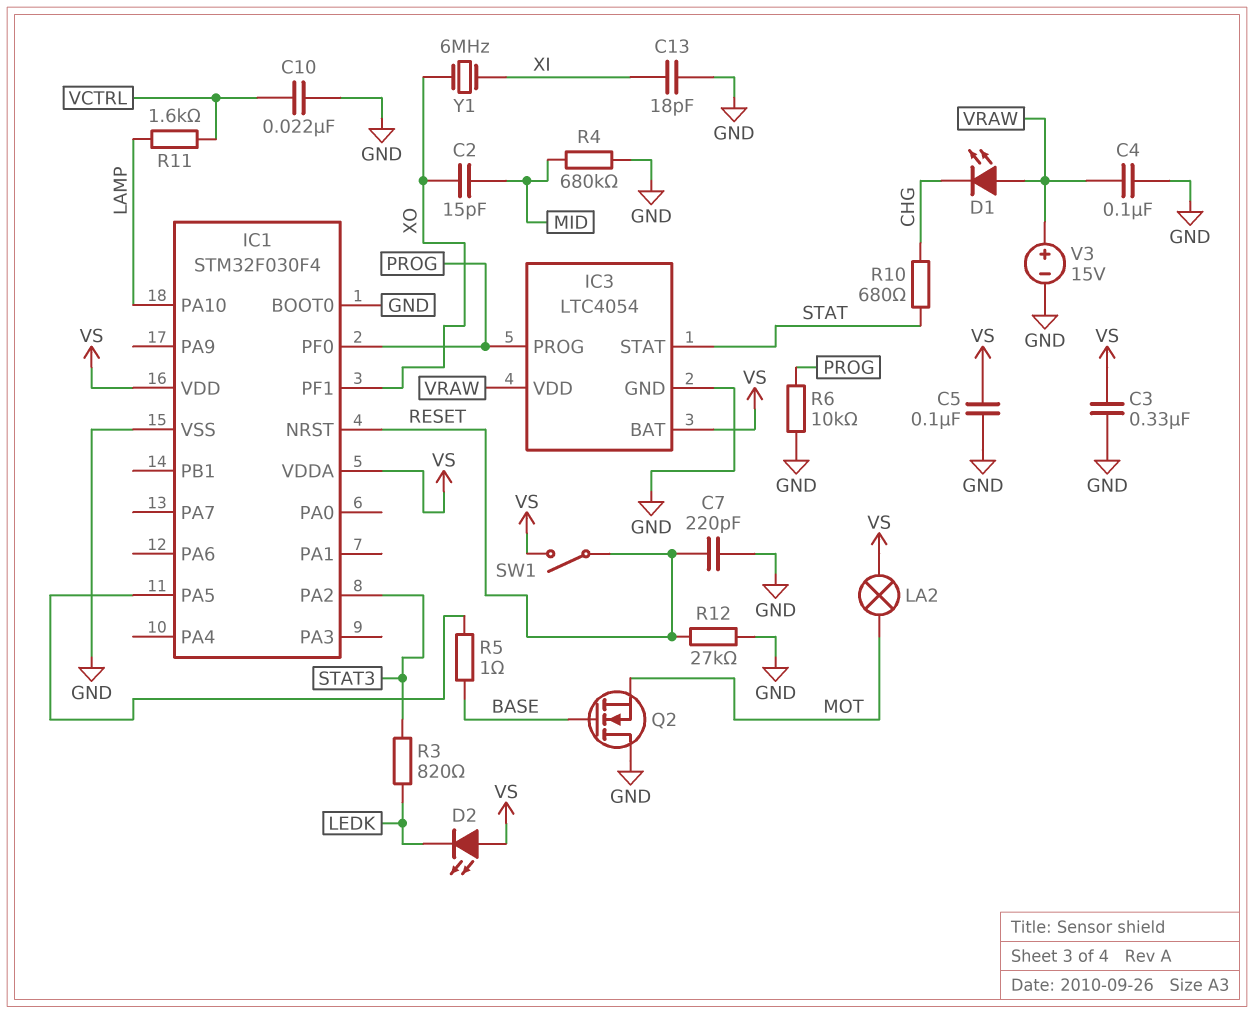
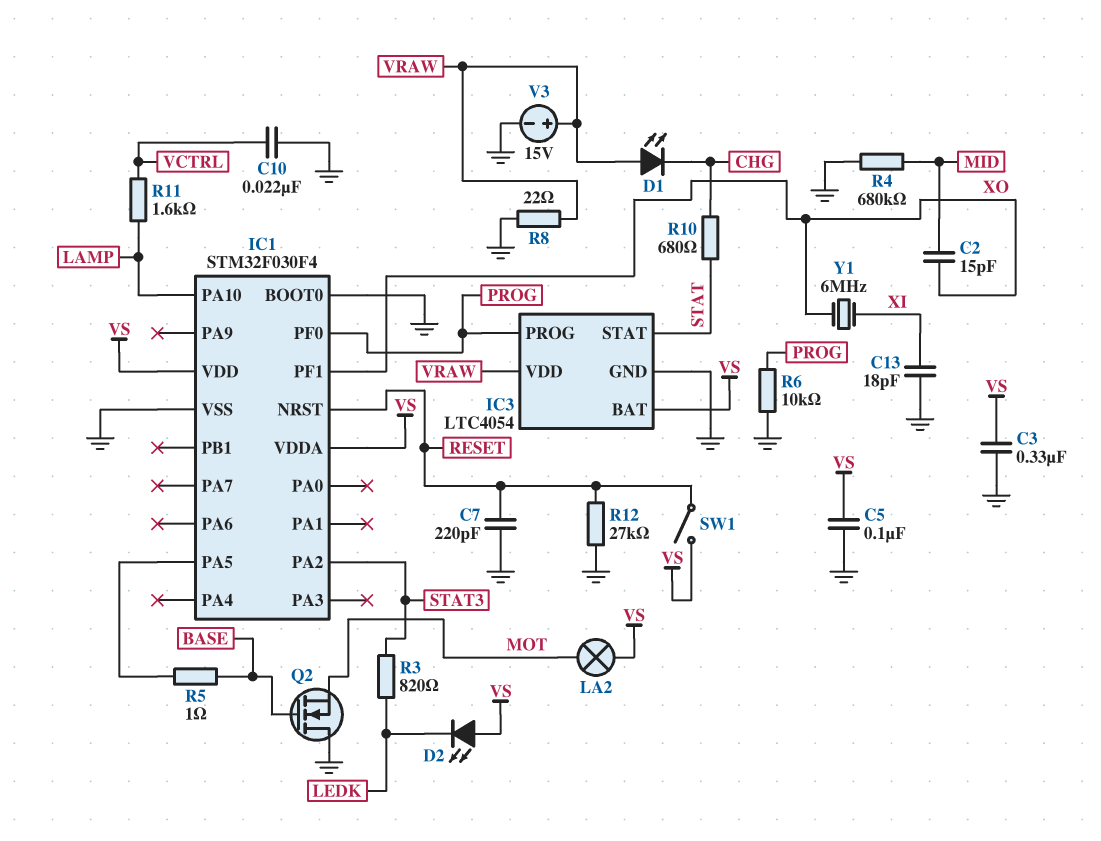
C4: 100nF (GND, VRAW) -> none
R8: none -> 22 (GND, VRAW)

